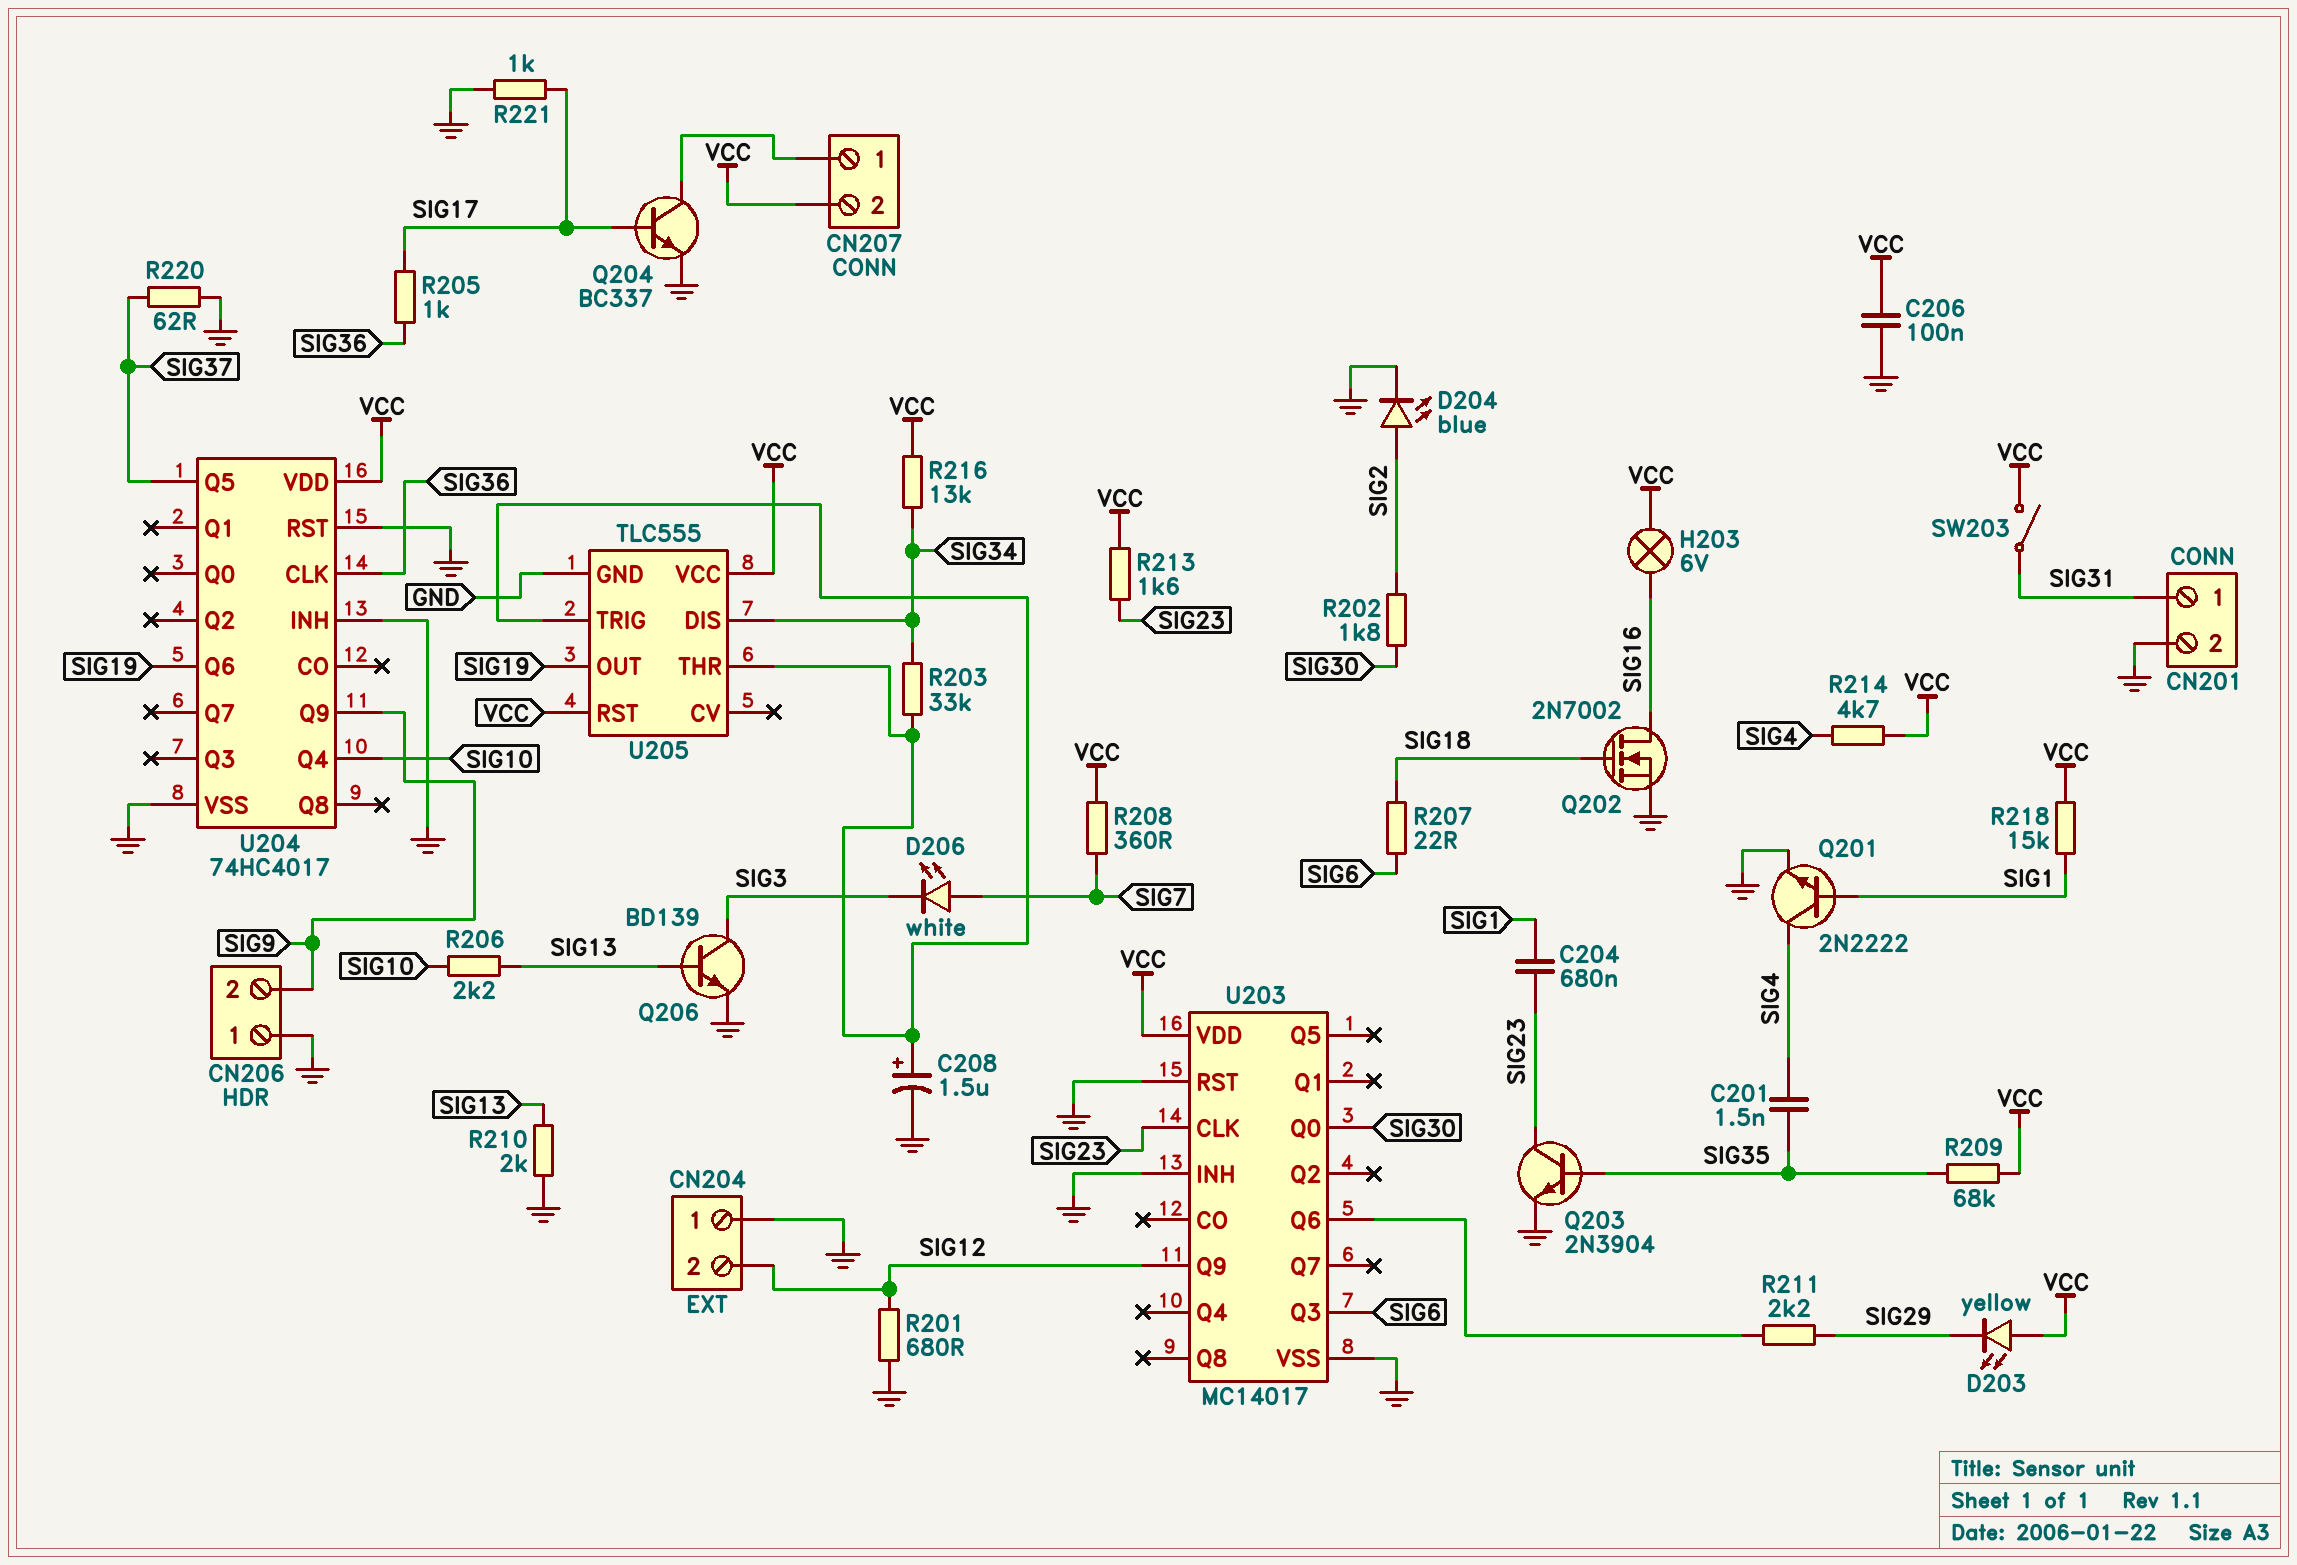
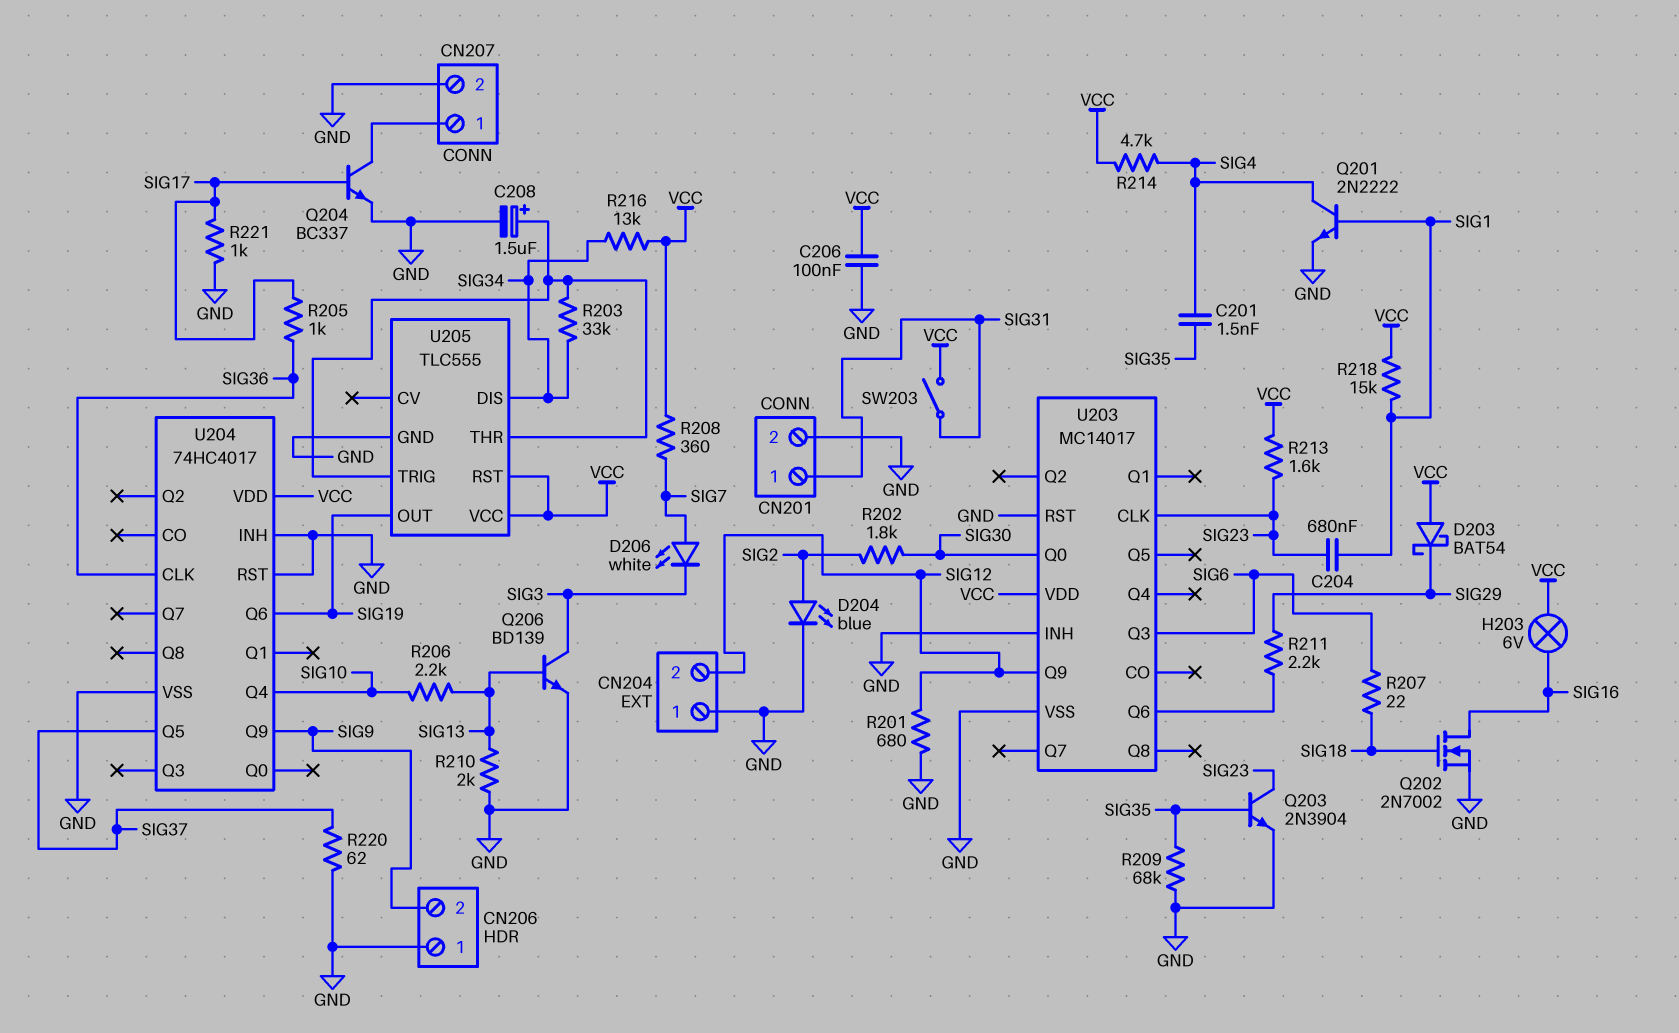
CN207 pin 2: VCC -> GND
D203: LED yellow (A VCC, K SIG29) -> schottky BAT54 (A VCC, K SIG29)
R209: 68k (SIG35, VCC) -> 68k (GND, SIG35)

